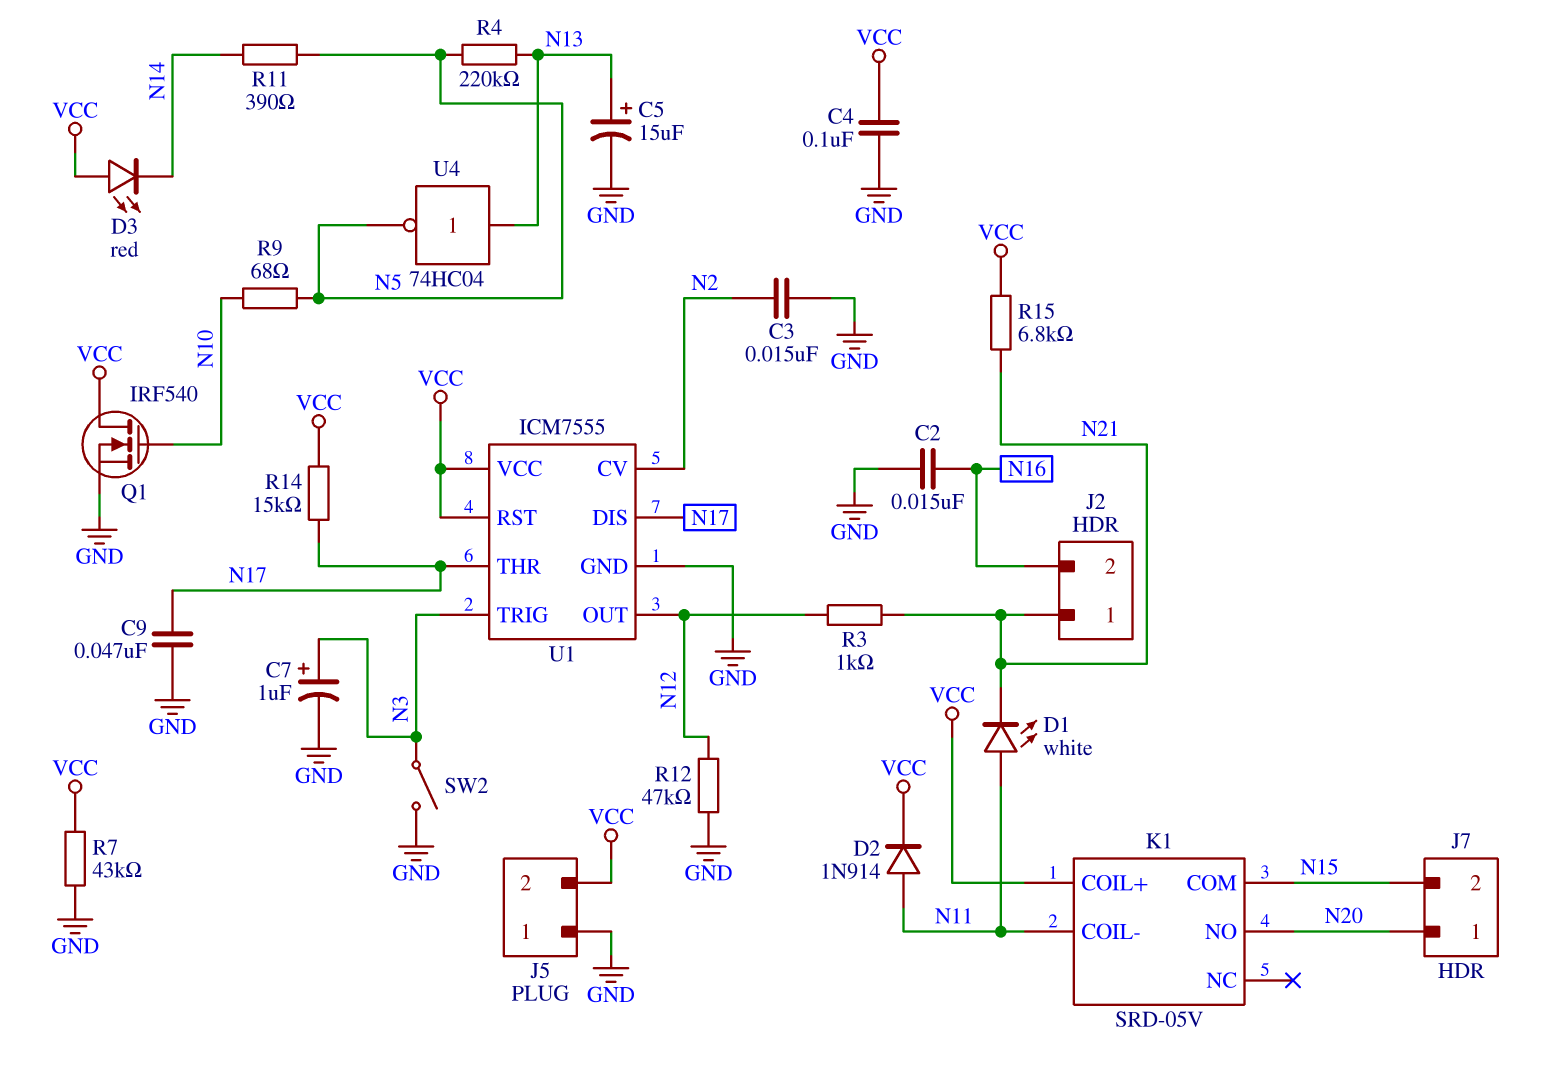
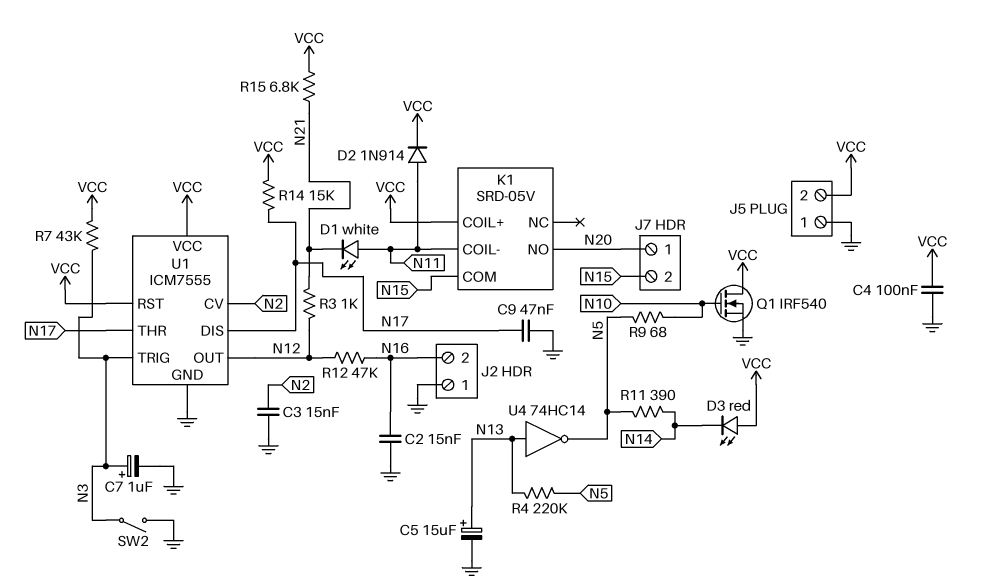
J2 pin 1: N21 -> GND
R7: 43k (GND, VCC) -> 43k (N3, VCC)
R12: 47k (GND, N12) -> 47k (N12, N16)
U4: NOT 74HC04 (in N13, out N5) -> NOT 74HC14 (in N13, out N5)

